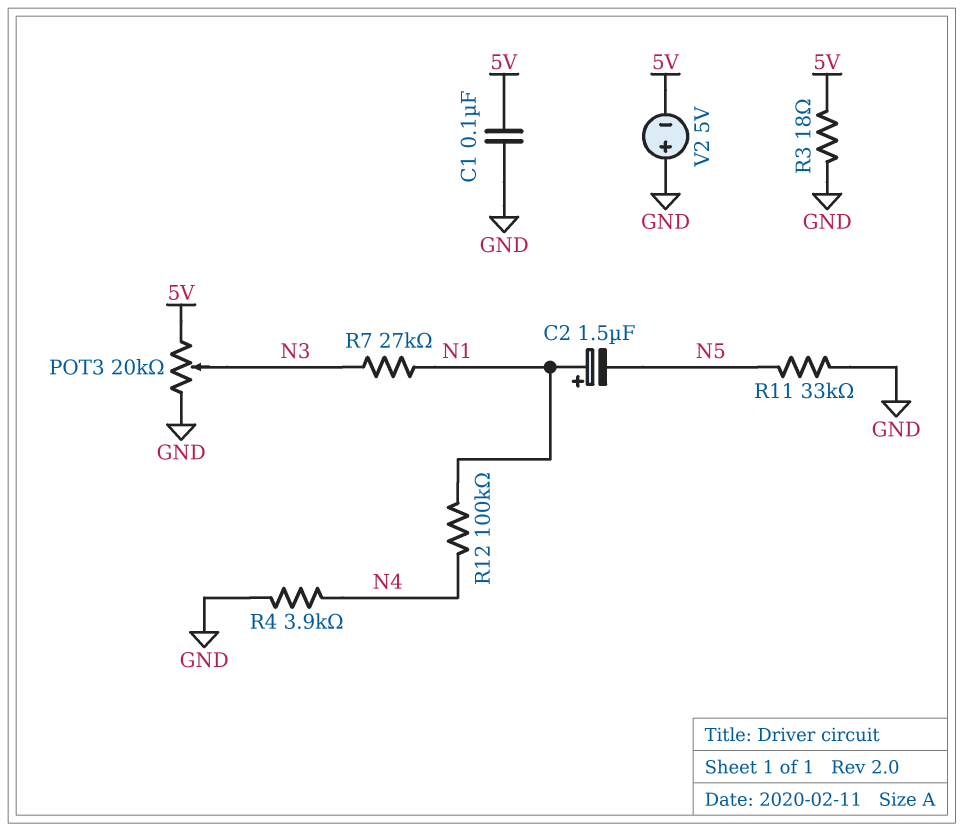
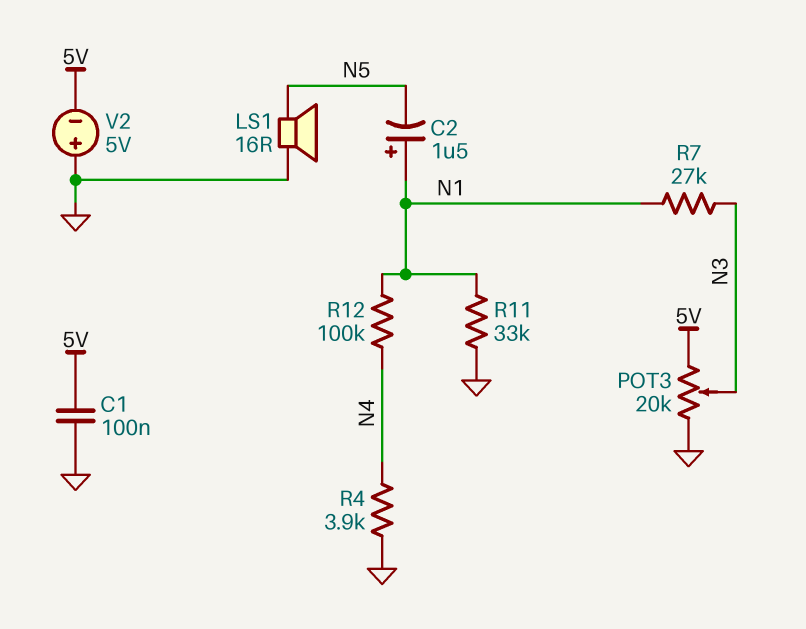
LS1: none -> speaker 16R (GND, N5)
R3: 18 (5V, GND) -> none
R11: 33k (GND, N5) -> 33k (GND, N1)

